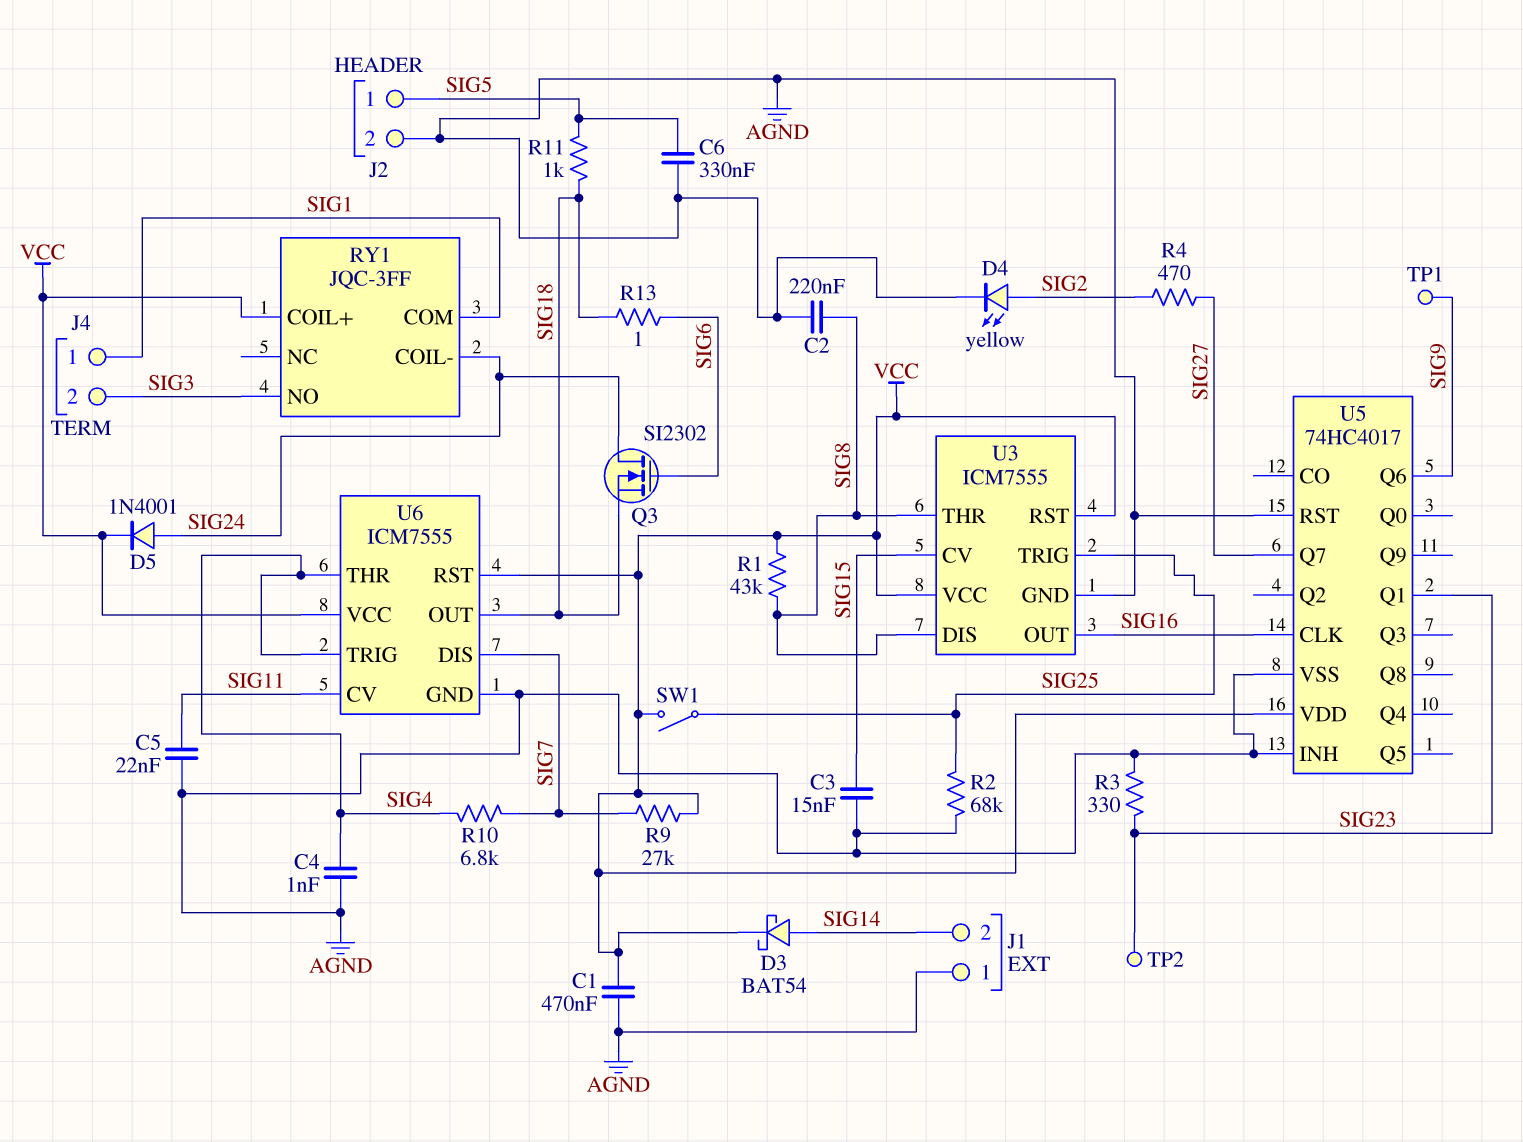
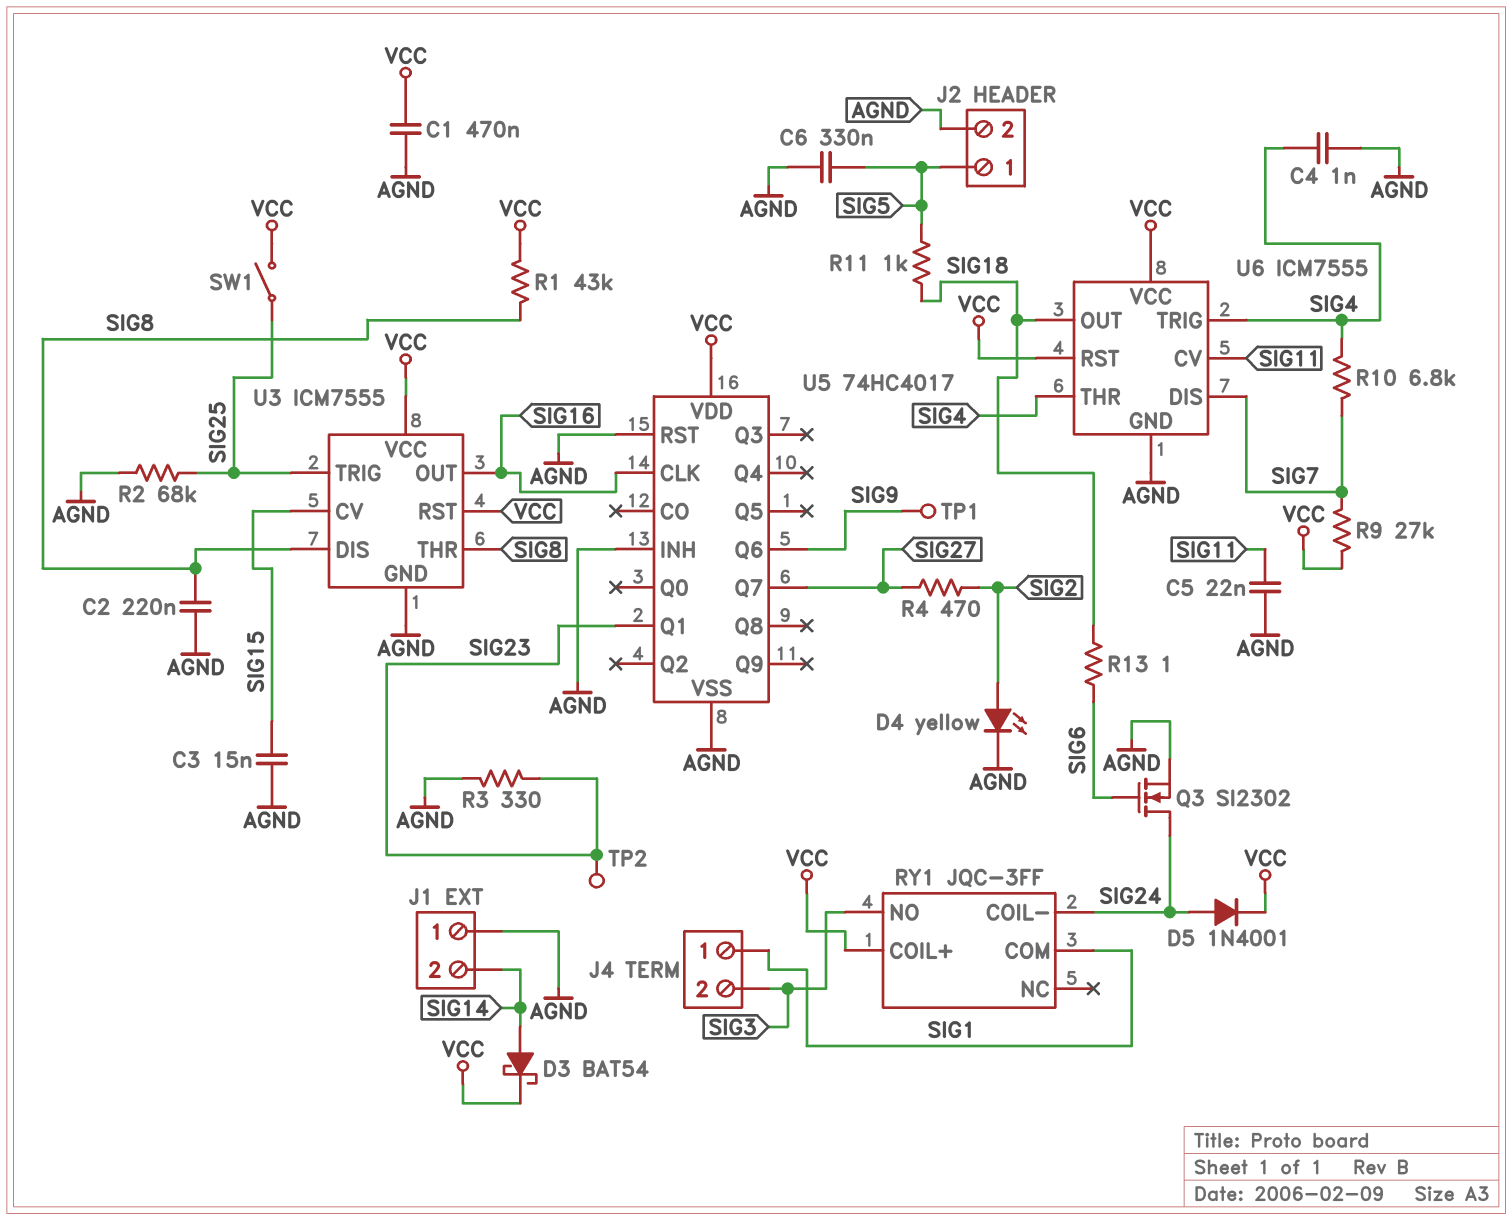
Q3: NMOS SI2302 (G SIG6, D SIG24, S SIG18) -> NMOS SI2302 (G SIG6, D SIG24, S AGND)

